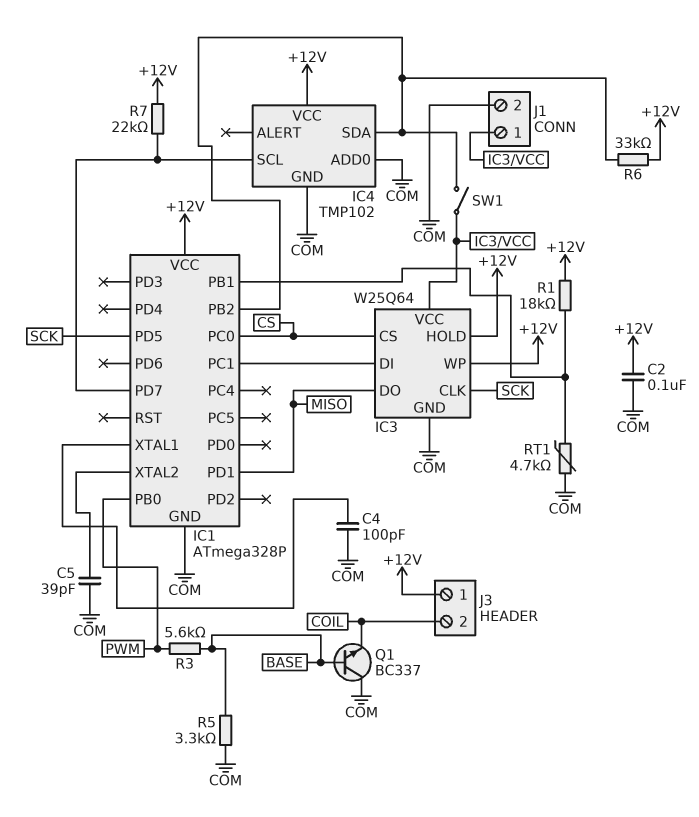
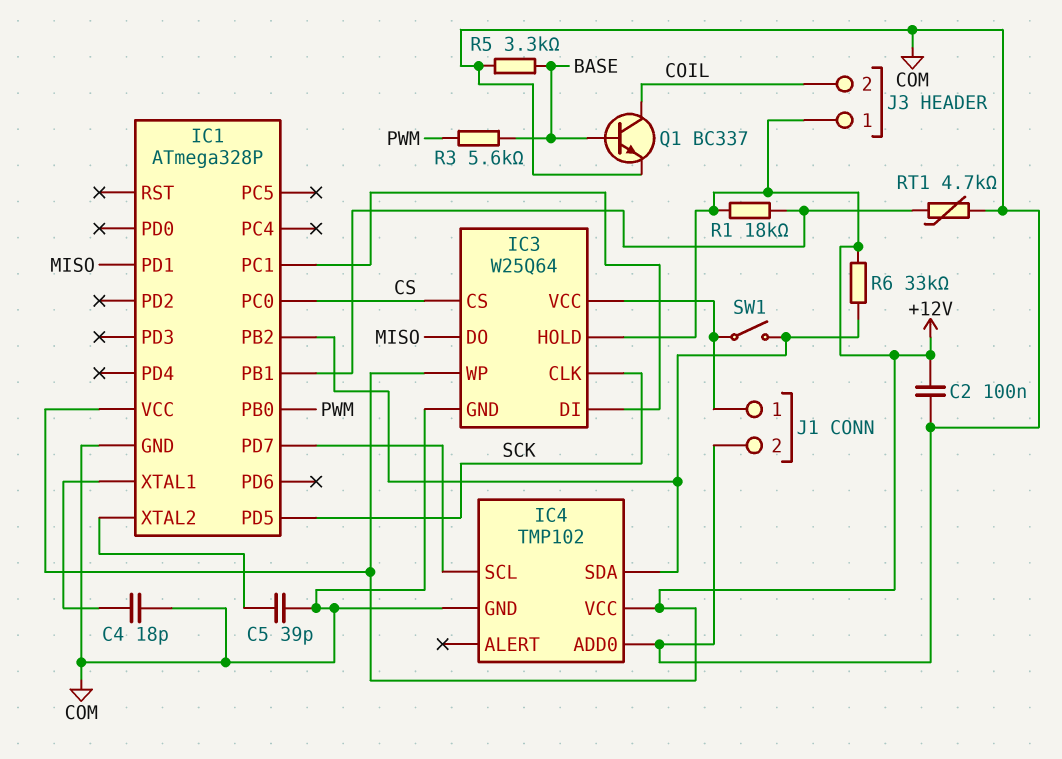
C4: 100pF (COM, IC1/XTAL1) -> 18pF (COM, IC1/XTAL1)
Q1: NPN BC337 (B BASE, C COM, E COIL) -> NPN BC337 (B BASE, C COIL, E COM)
R7: 22k (+12V, IC1/PD7) -> none

